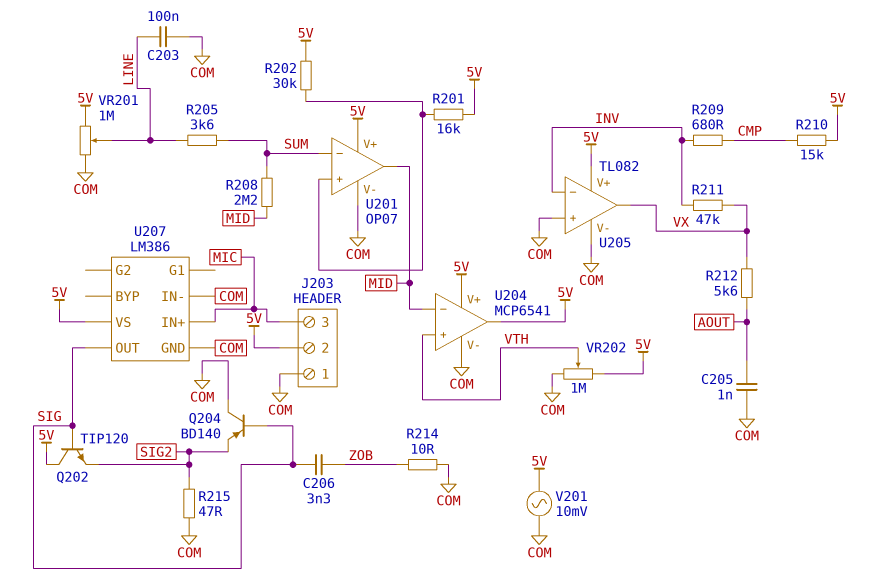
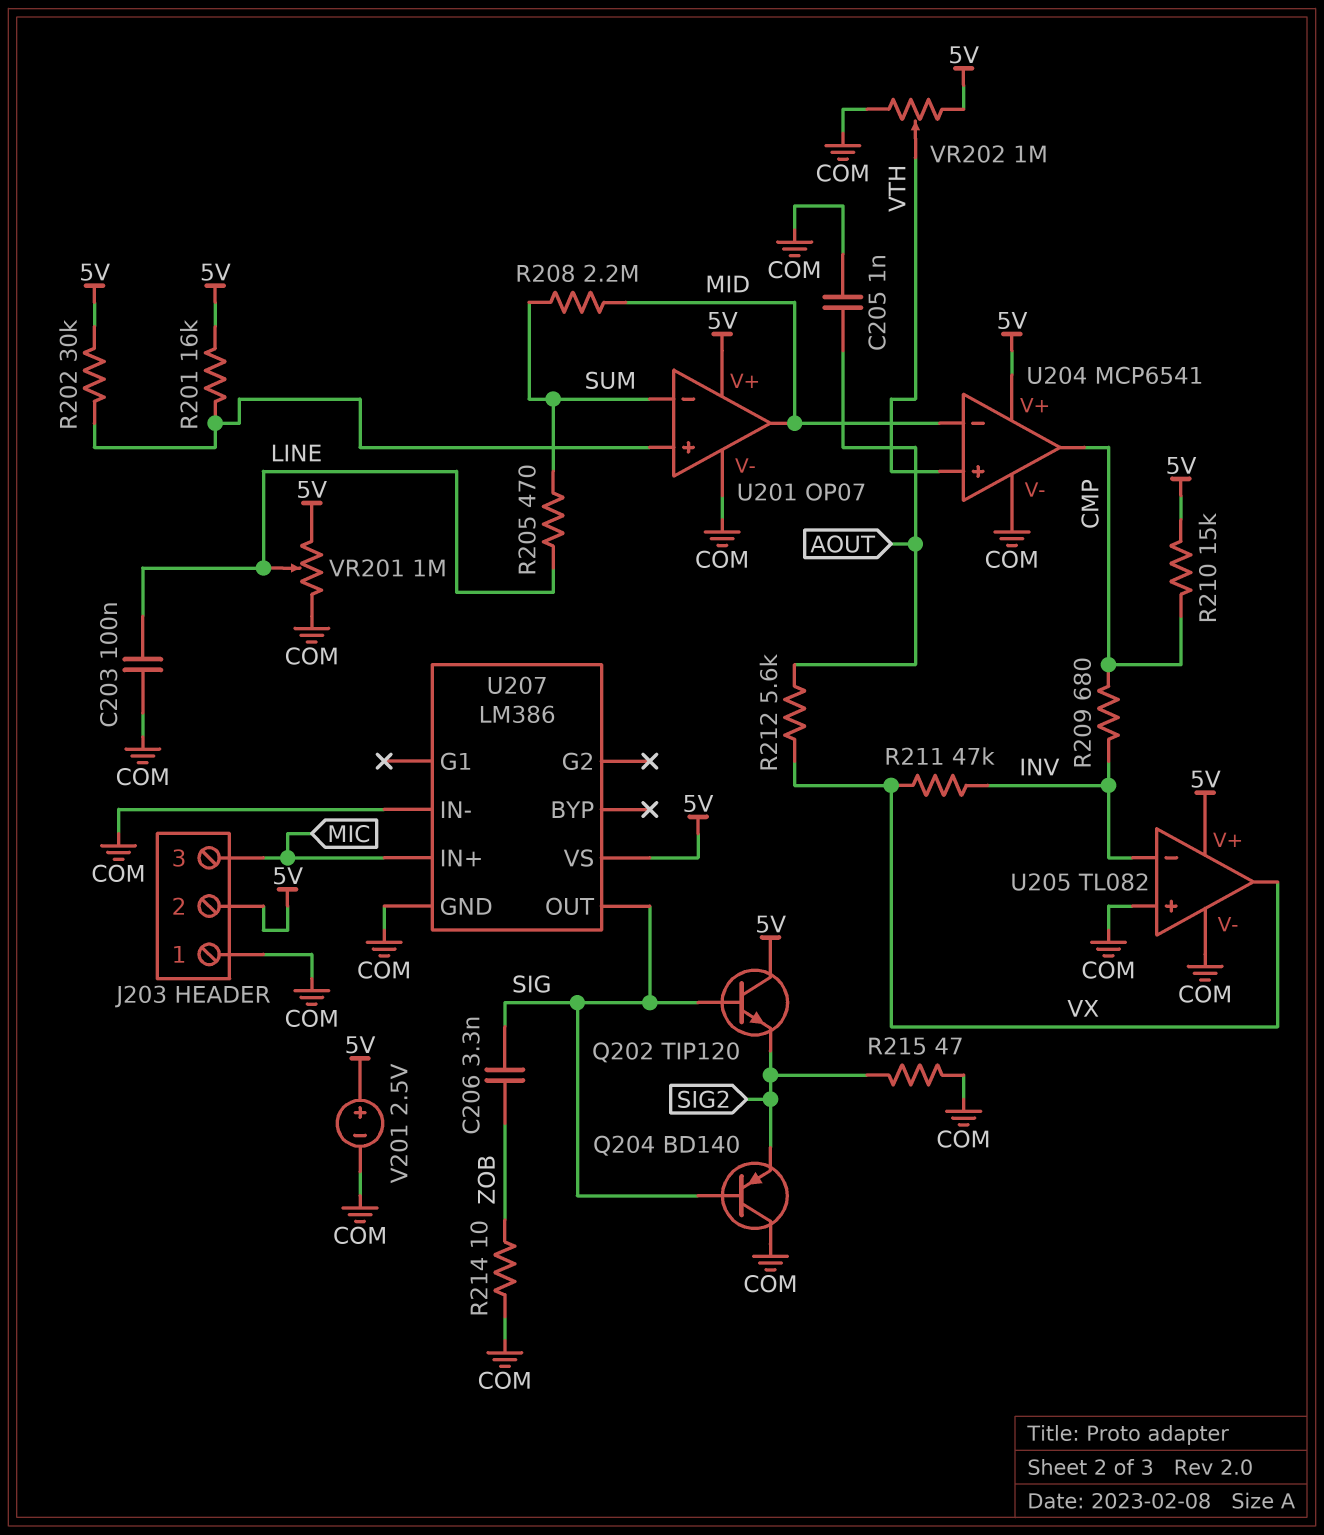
R205: 3.6k (LINE, SUM) -> 470 (LINE, SUM)
U204 pin out: 5V -> CMP
V201: AC 10mV (5V, COM) -> 2.5V (plus 5V, minus COM)

